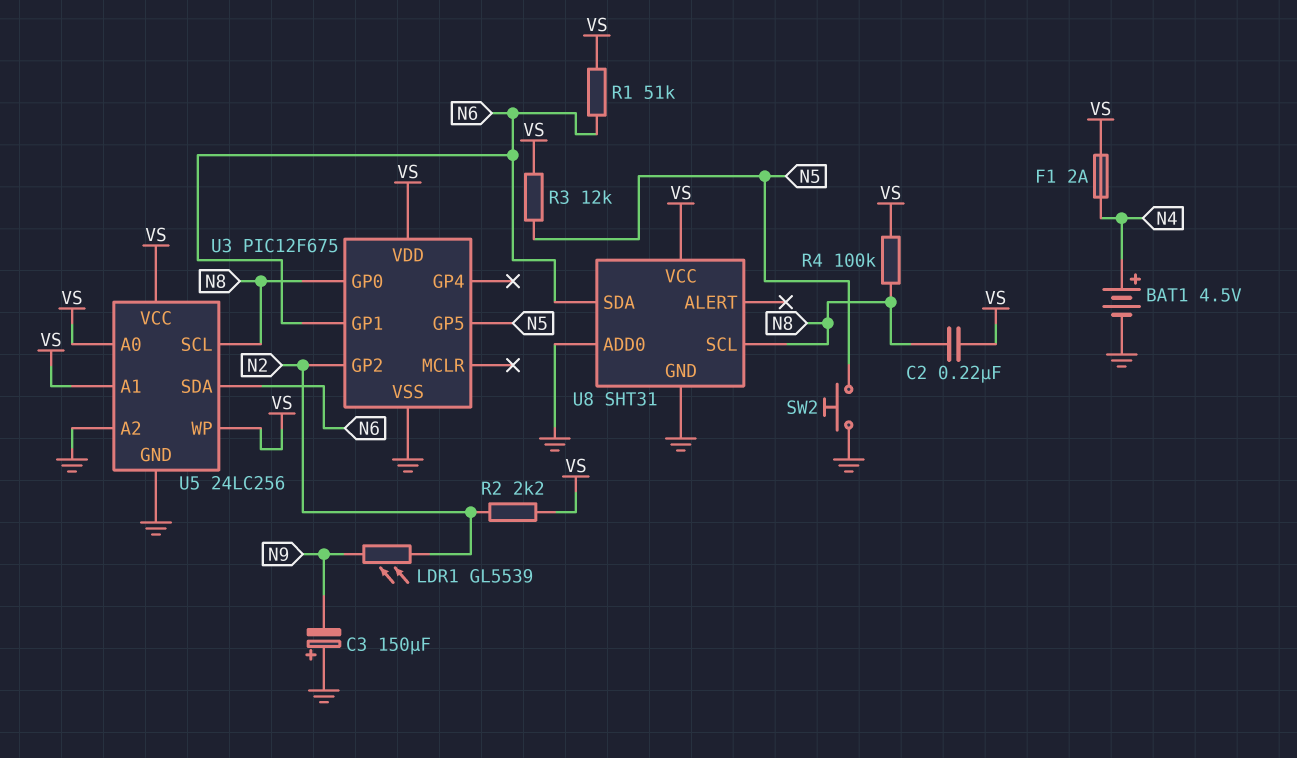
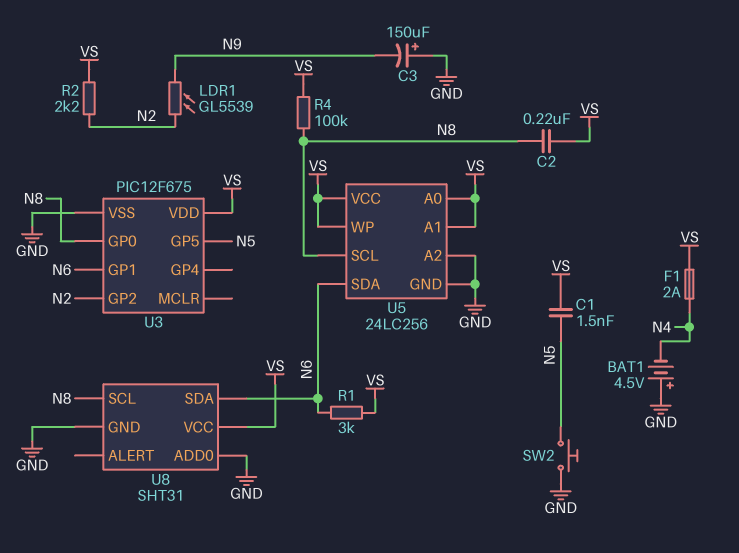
BAT1: 4.5V (plus N4, minus GND) -> 4.5V (plus GND, minus N4)
C1: none -> 1.5nF (N5, VS)
R1: 51k (N6, VS) -> 3k (N6, VS)
R3: 12k (N5, VS) -> none

